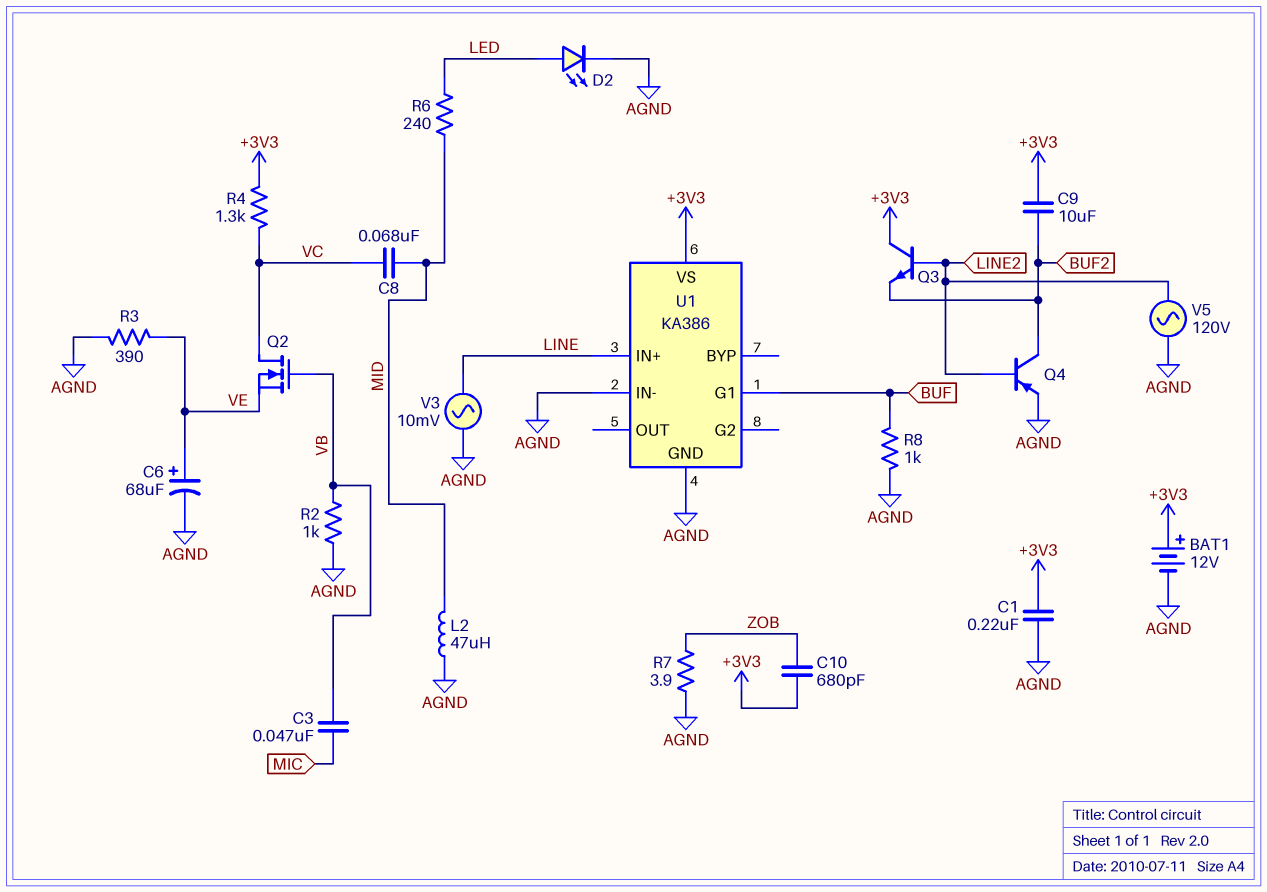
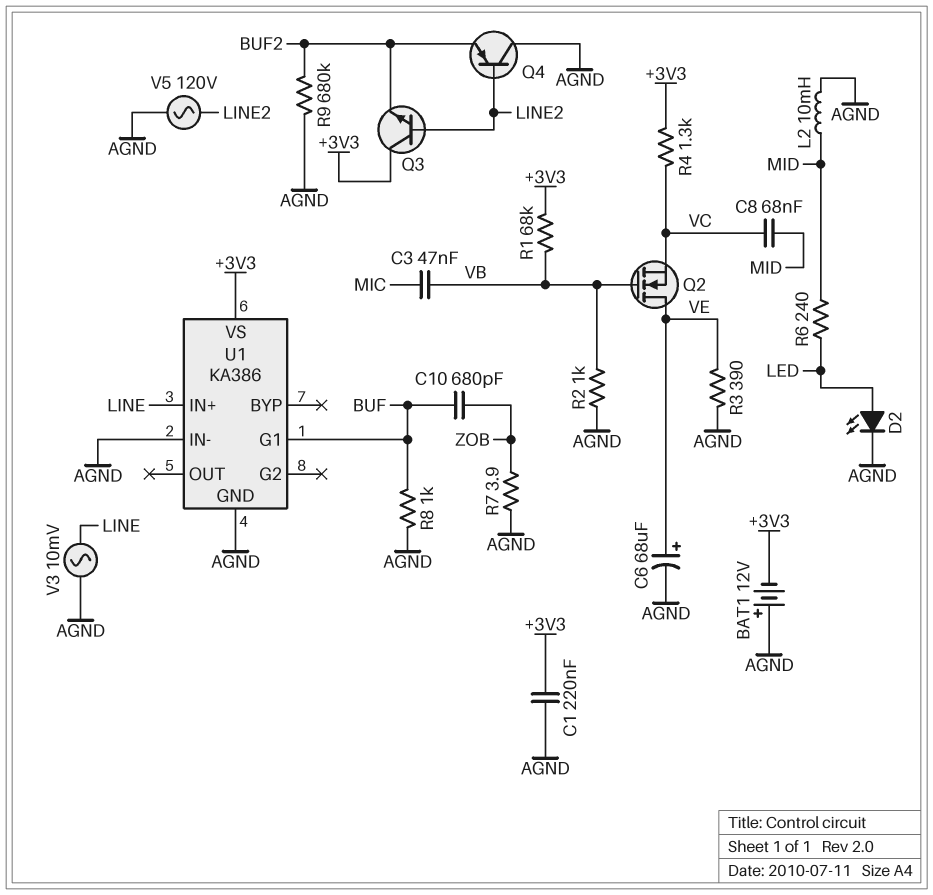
BAT1: 12V (plus +3V3, minus AGND) -> 12V (plus AGND, minus +3V3)
C9: 10uF (+3V3, BUF2) -> none
C10: 680pF (+3V3, ZOB) -> 680pF (BUF, ZOB)
L2: 47uH (AGND, MID) -> 10mH (AGND, MID)
Q2: NMOS (G VB, D VC, S VE) -> NMOS (G VB, D VE, S VC)
Q4: PNP (B LINE2, C BUF2, E AGND) -> PNP (B LINE2, C AGND, E BUF2)
R1: none -> 68k (+3V3, VB)
R9: none -> 680k (AGND, BUF2)

